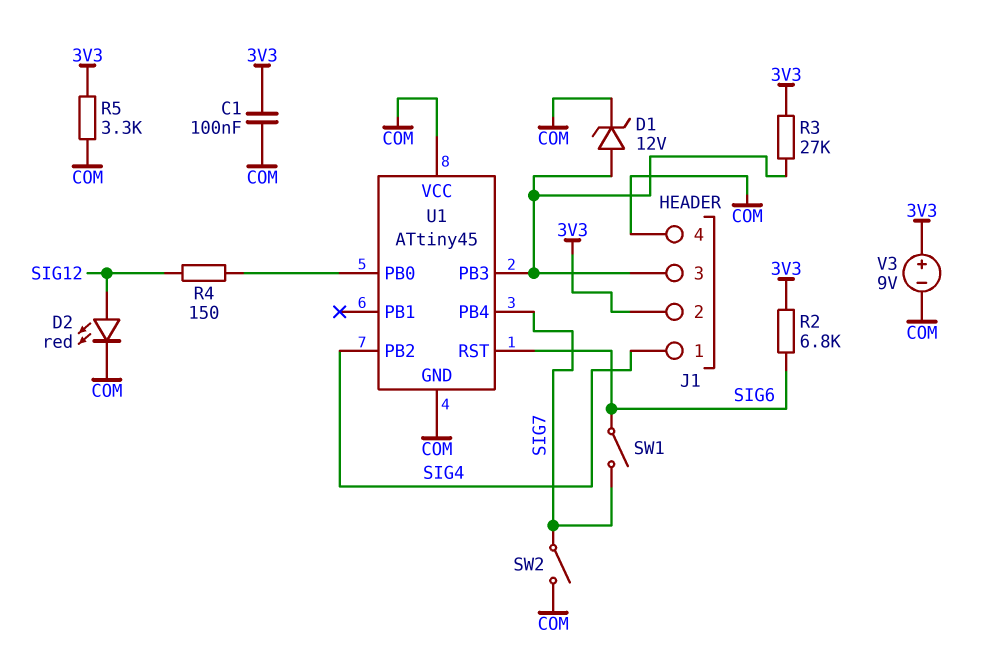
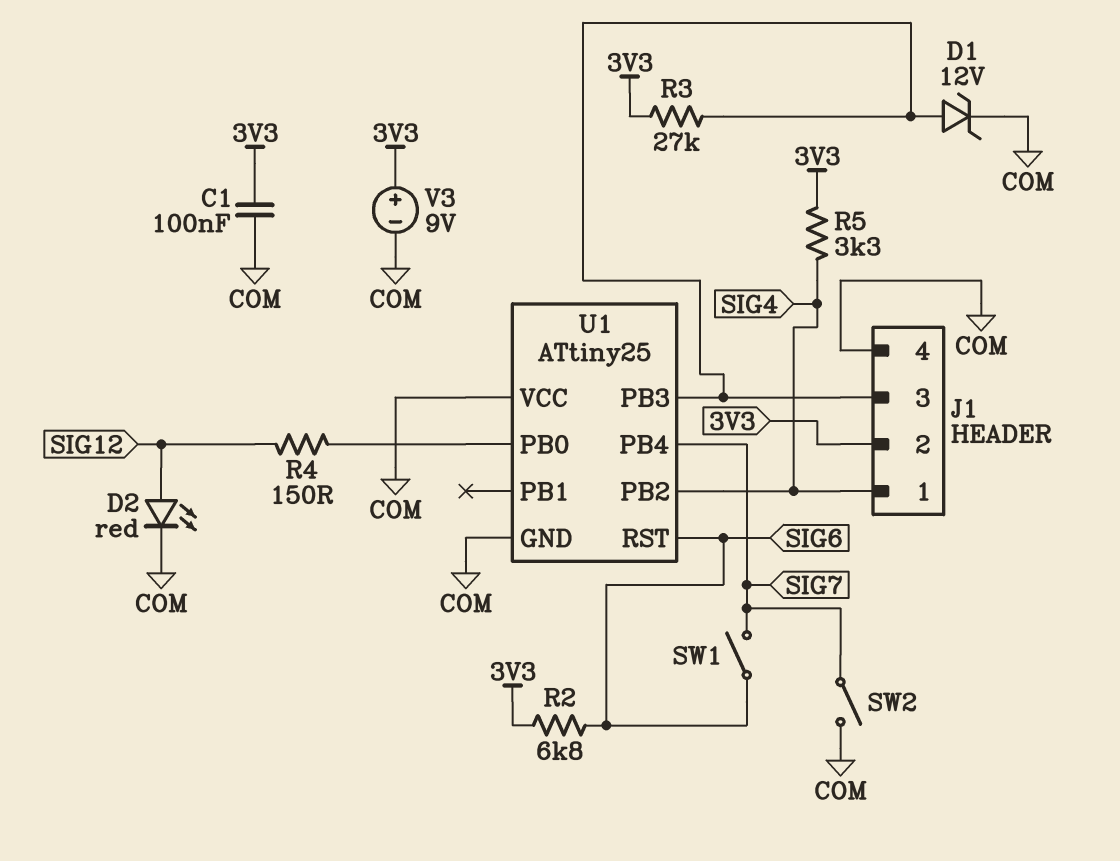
R5: 3.3k (3V3, COM) -> 3.3k (3V3, SIG4)
U1: ATtiny45 -> ATtiny25

